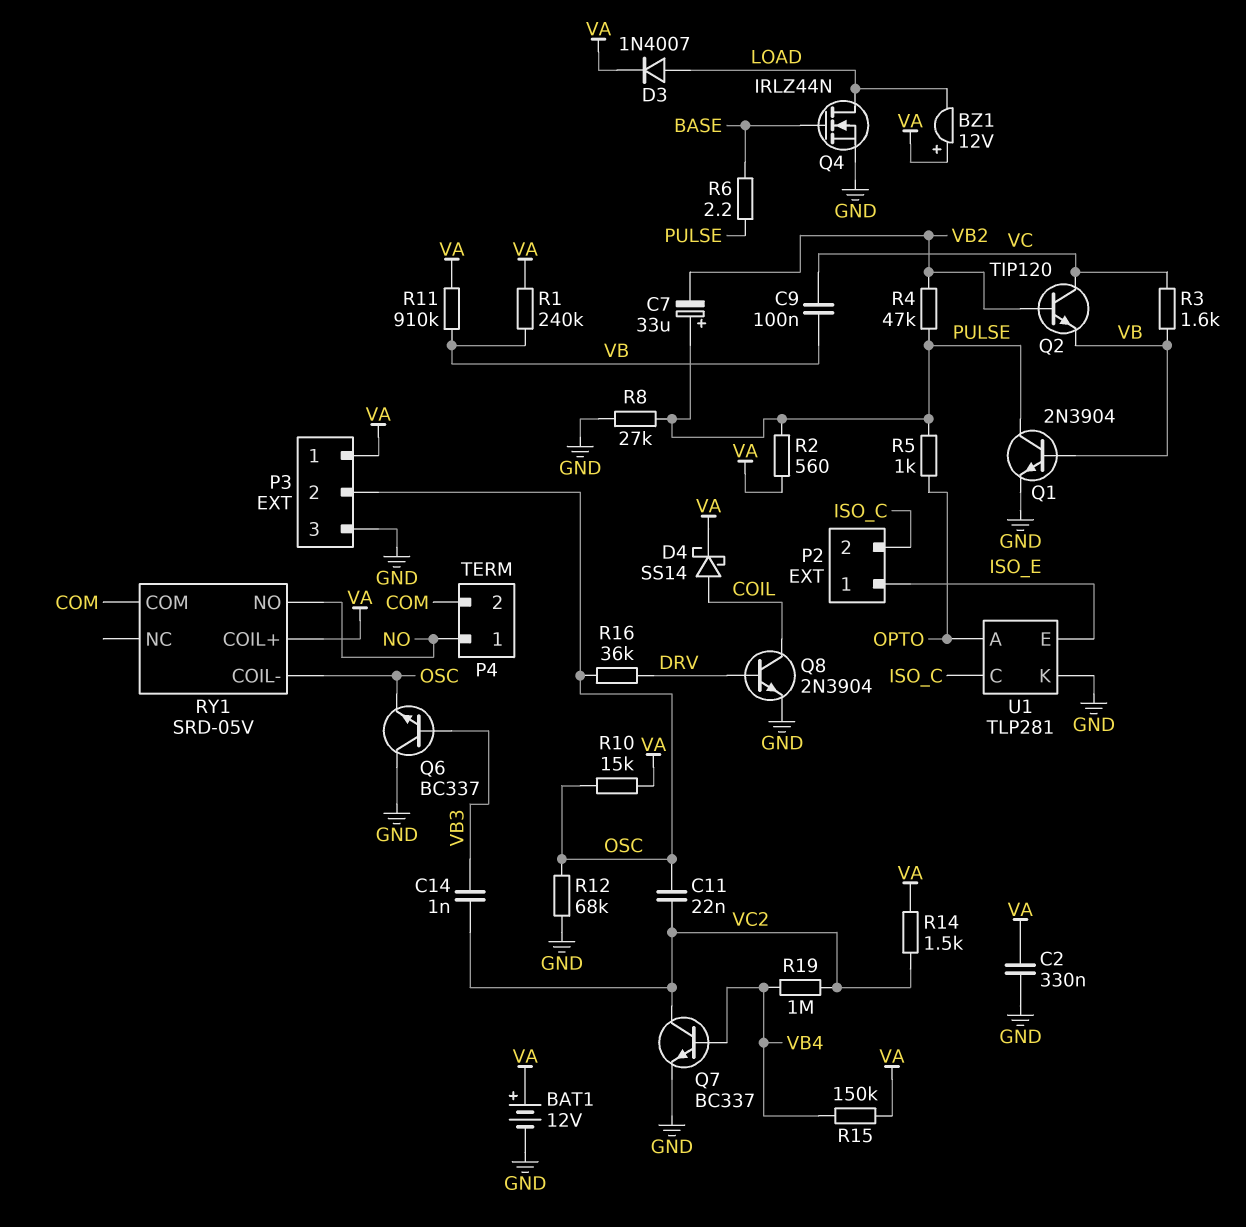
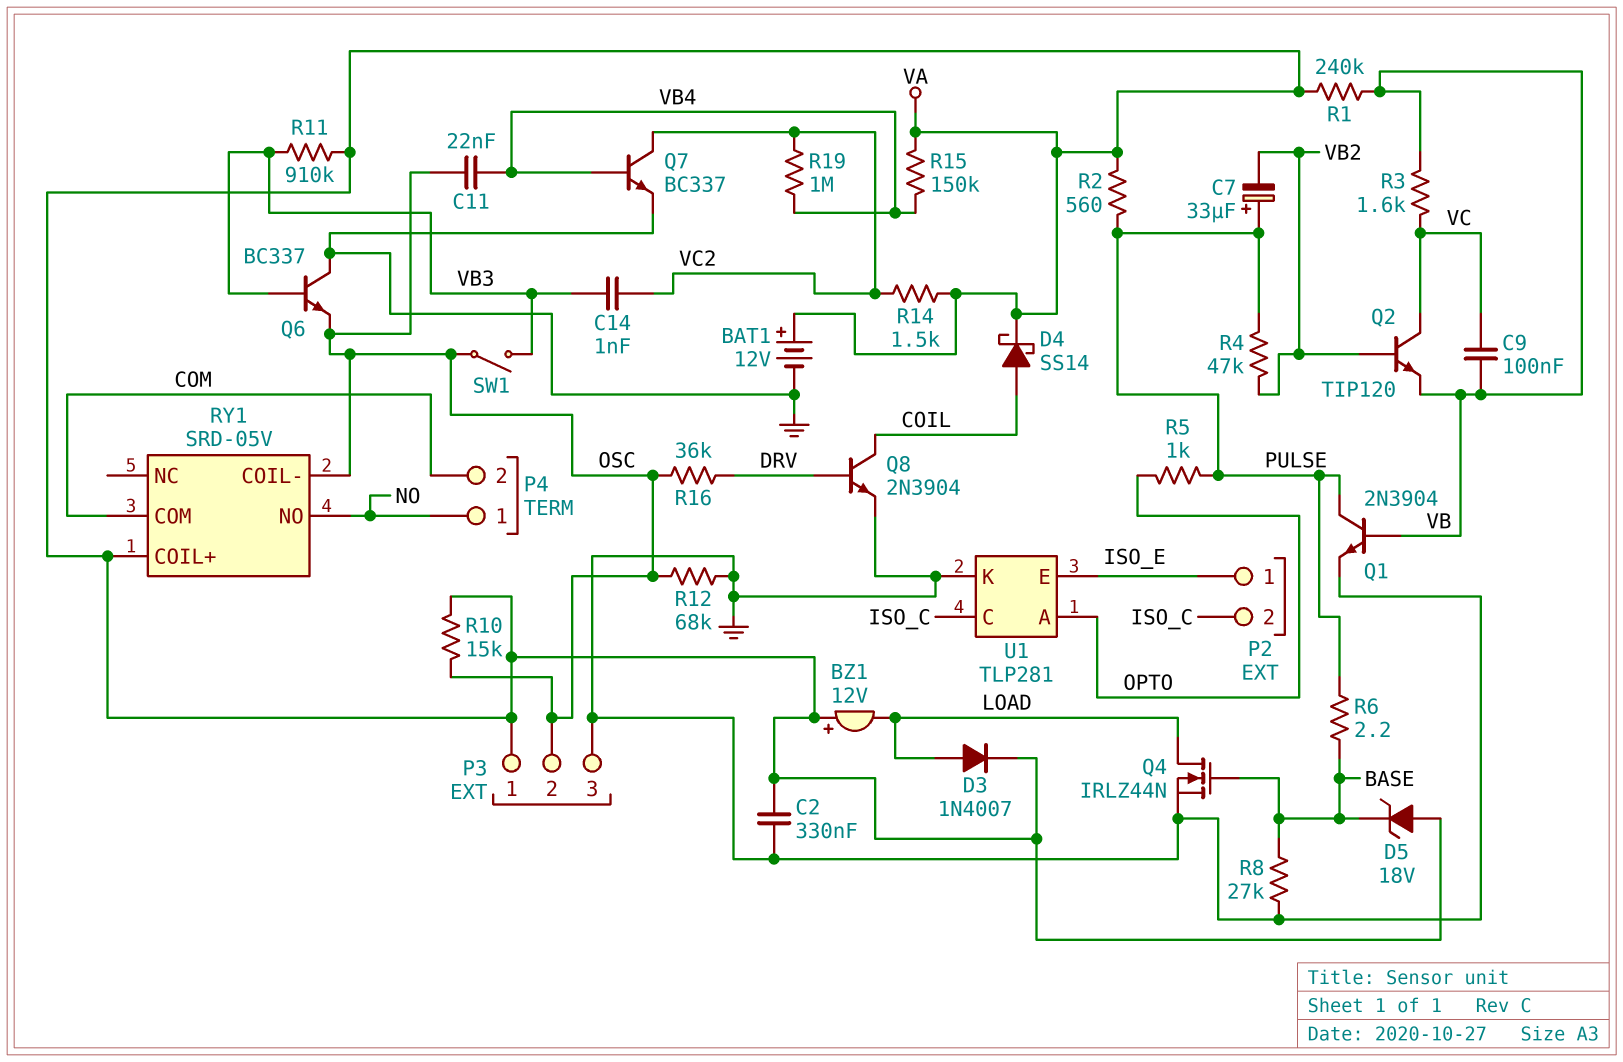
C11: 22nF (OSC, VC2) -> 22nF (OSC, VB4)
D5: none -> zener 18V (A VA, K BASE)
R8: 27k (GND, PULSE) -> 27k (BASE, GND)
R11: 910k (VA, VB) -> 910k (VA, VB3)
SW1: none -> switch (OSC, VB3)

